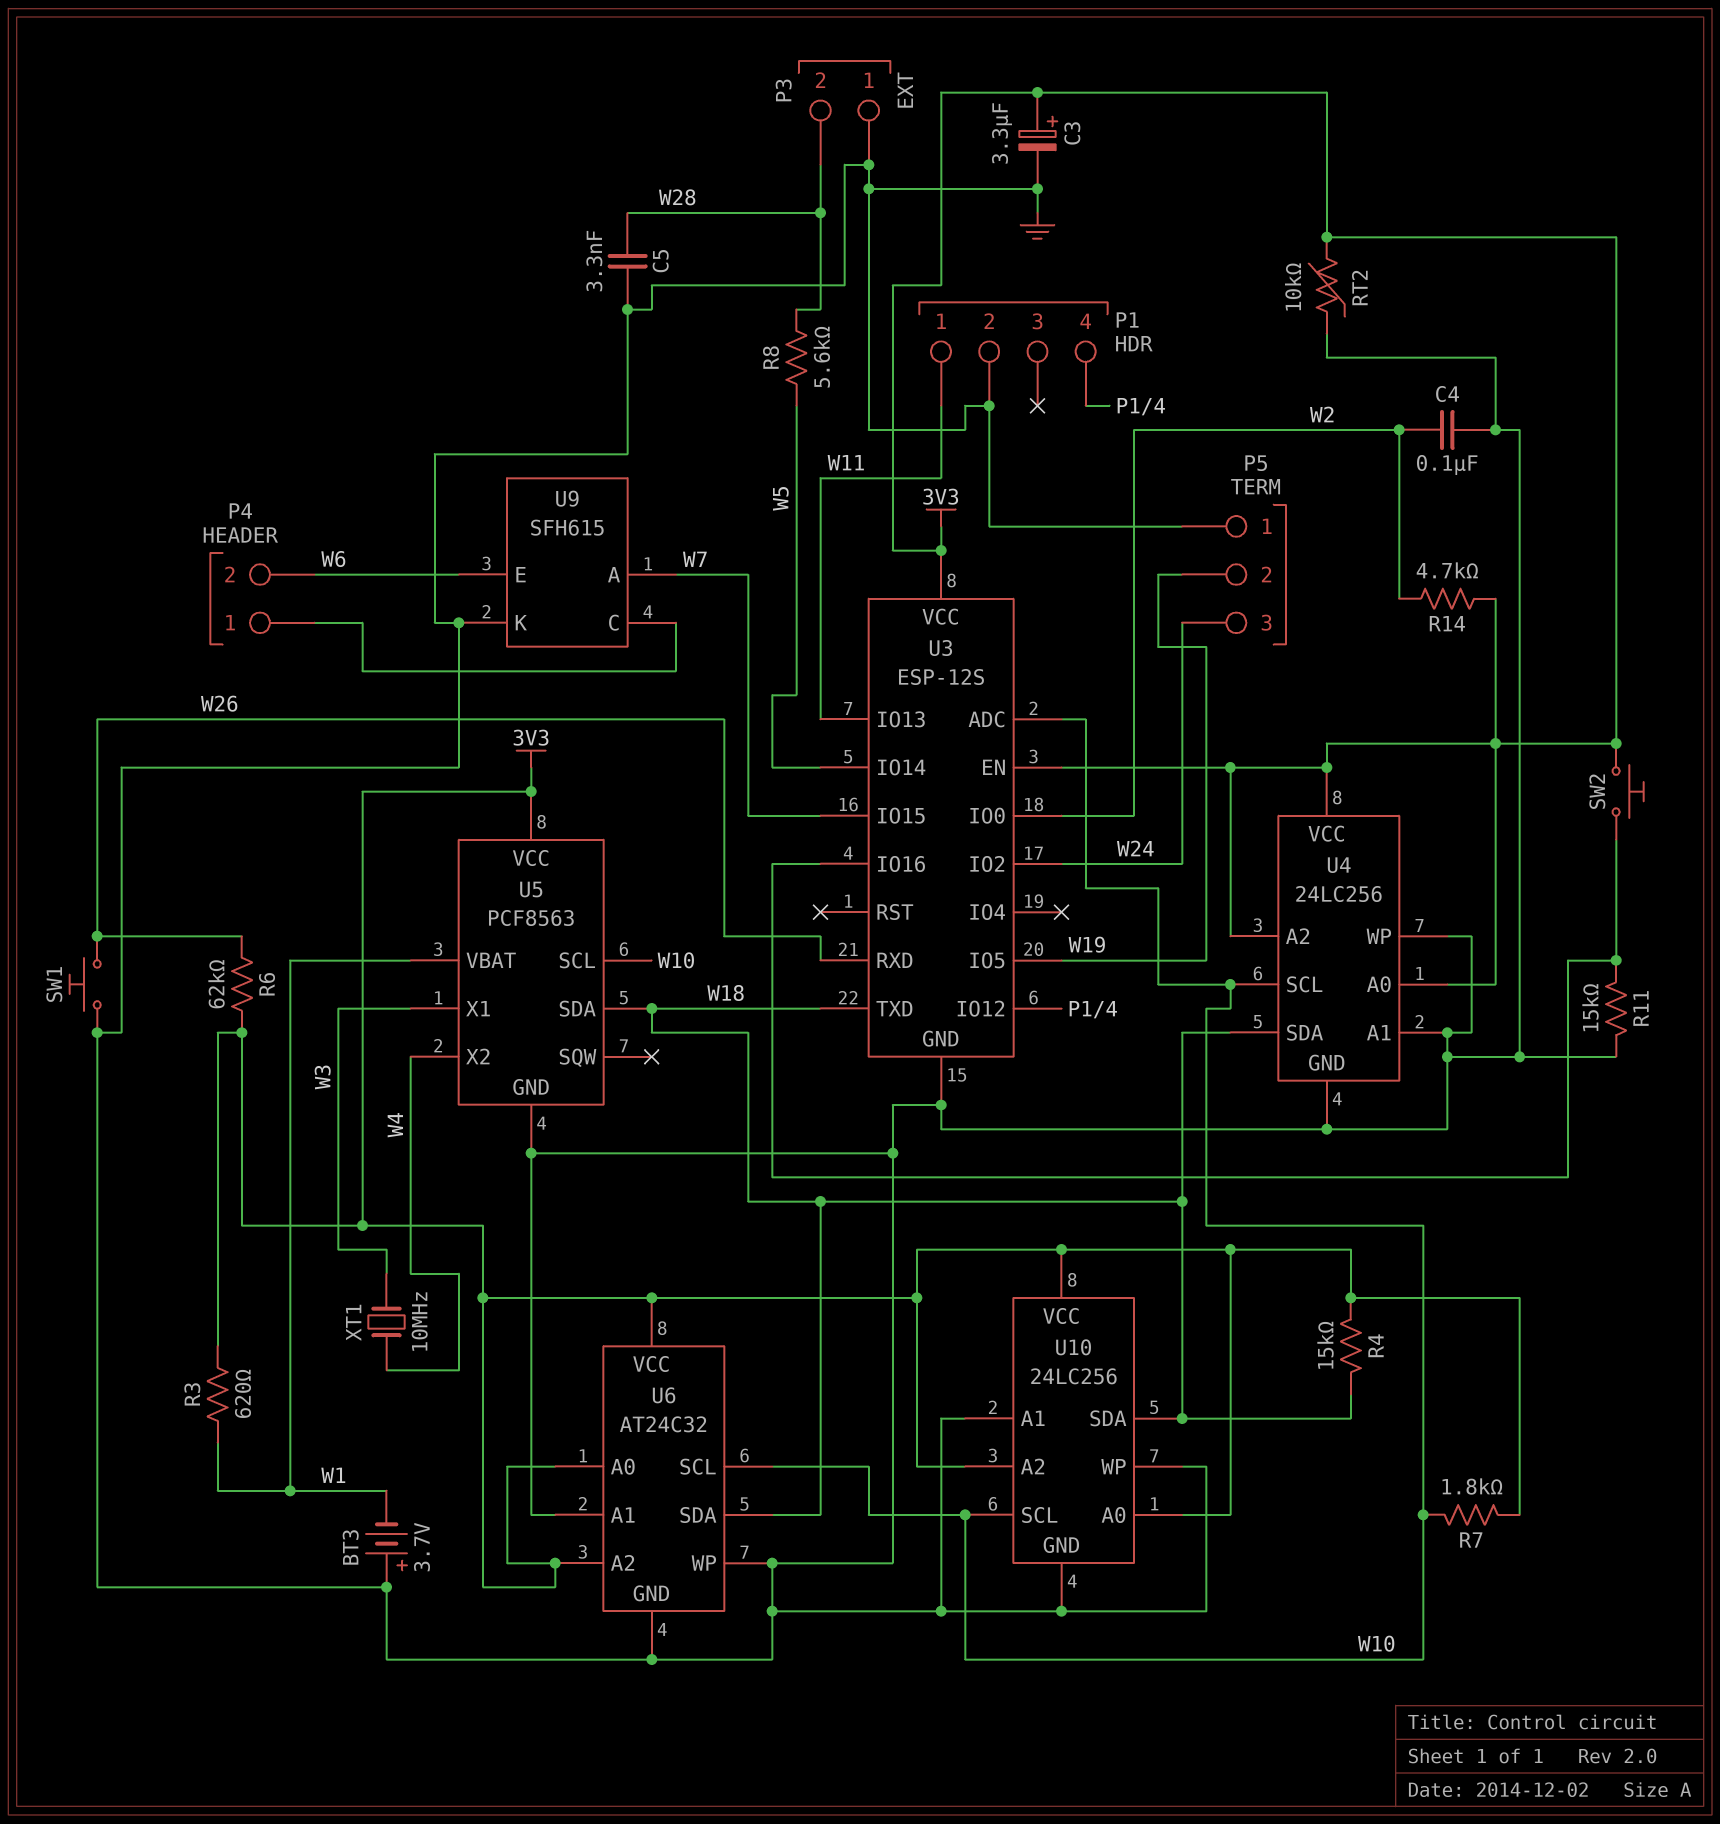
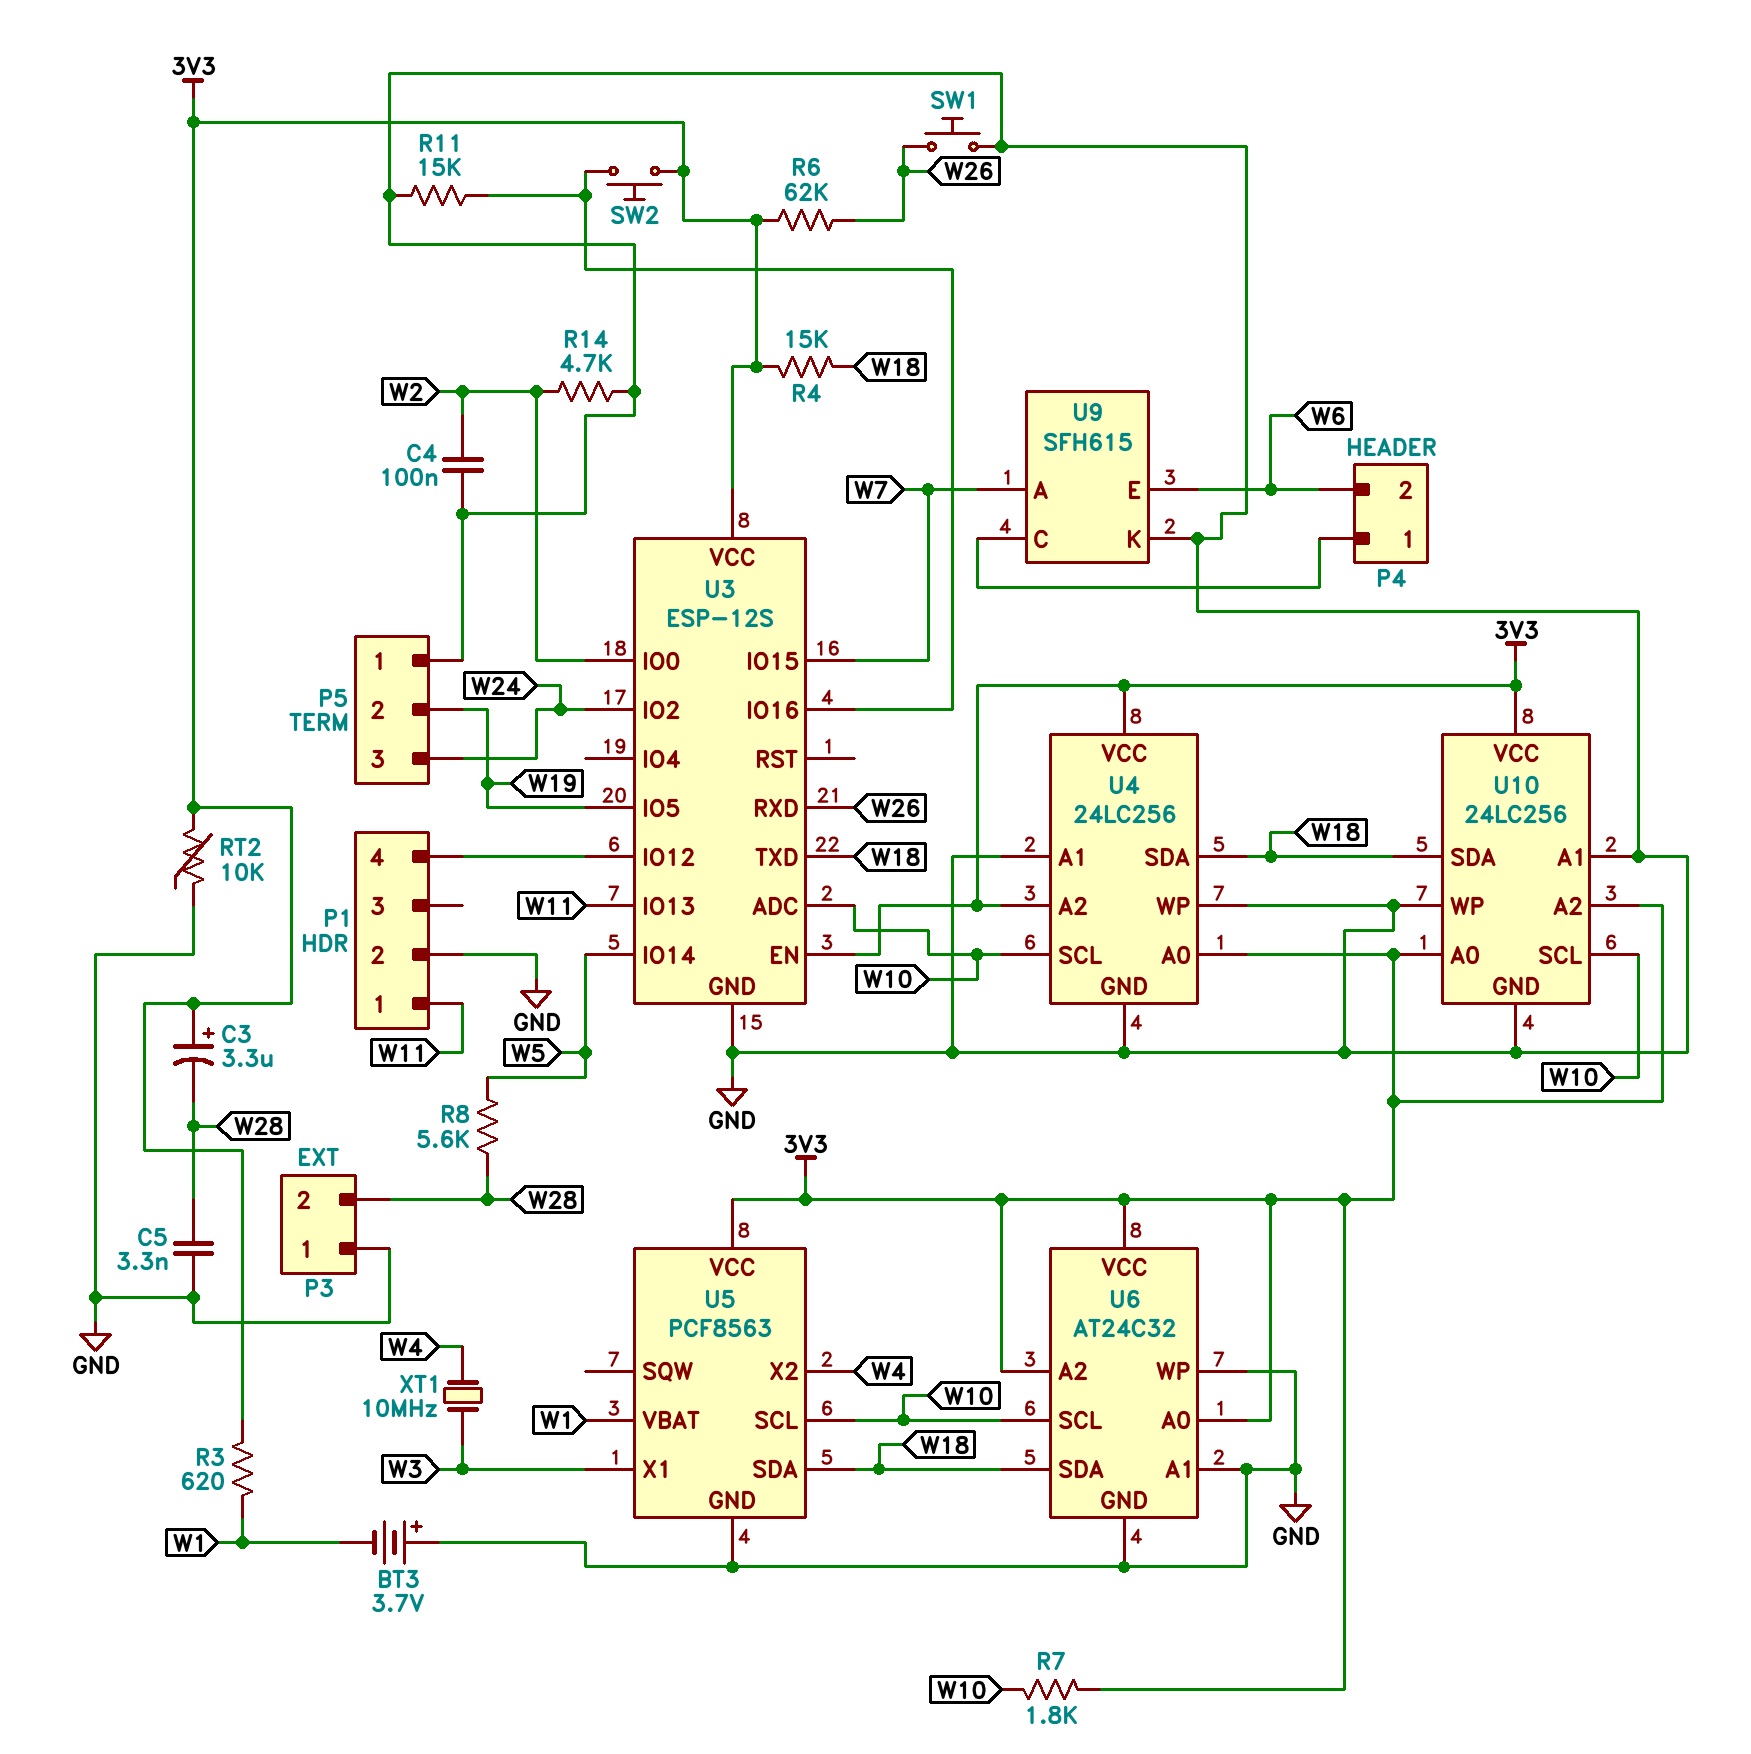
C3: 3.3uF (plus 3V3, minus GND) -> 3.3uF (plus 3V3, minus W28)
R14: 4.7k (3V3, W2) -> 4.7k (GND, W2)

